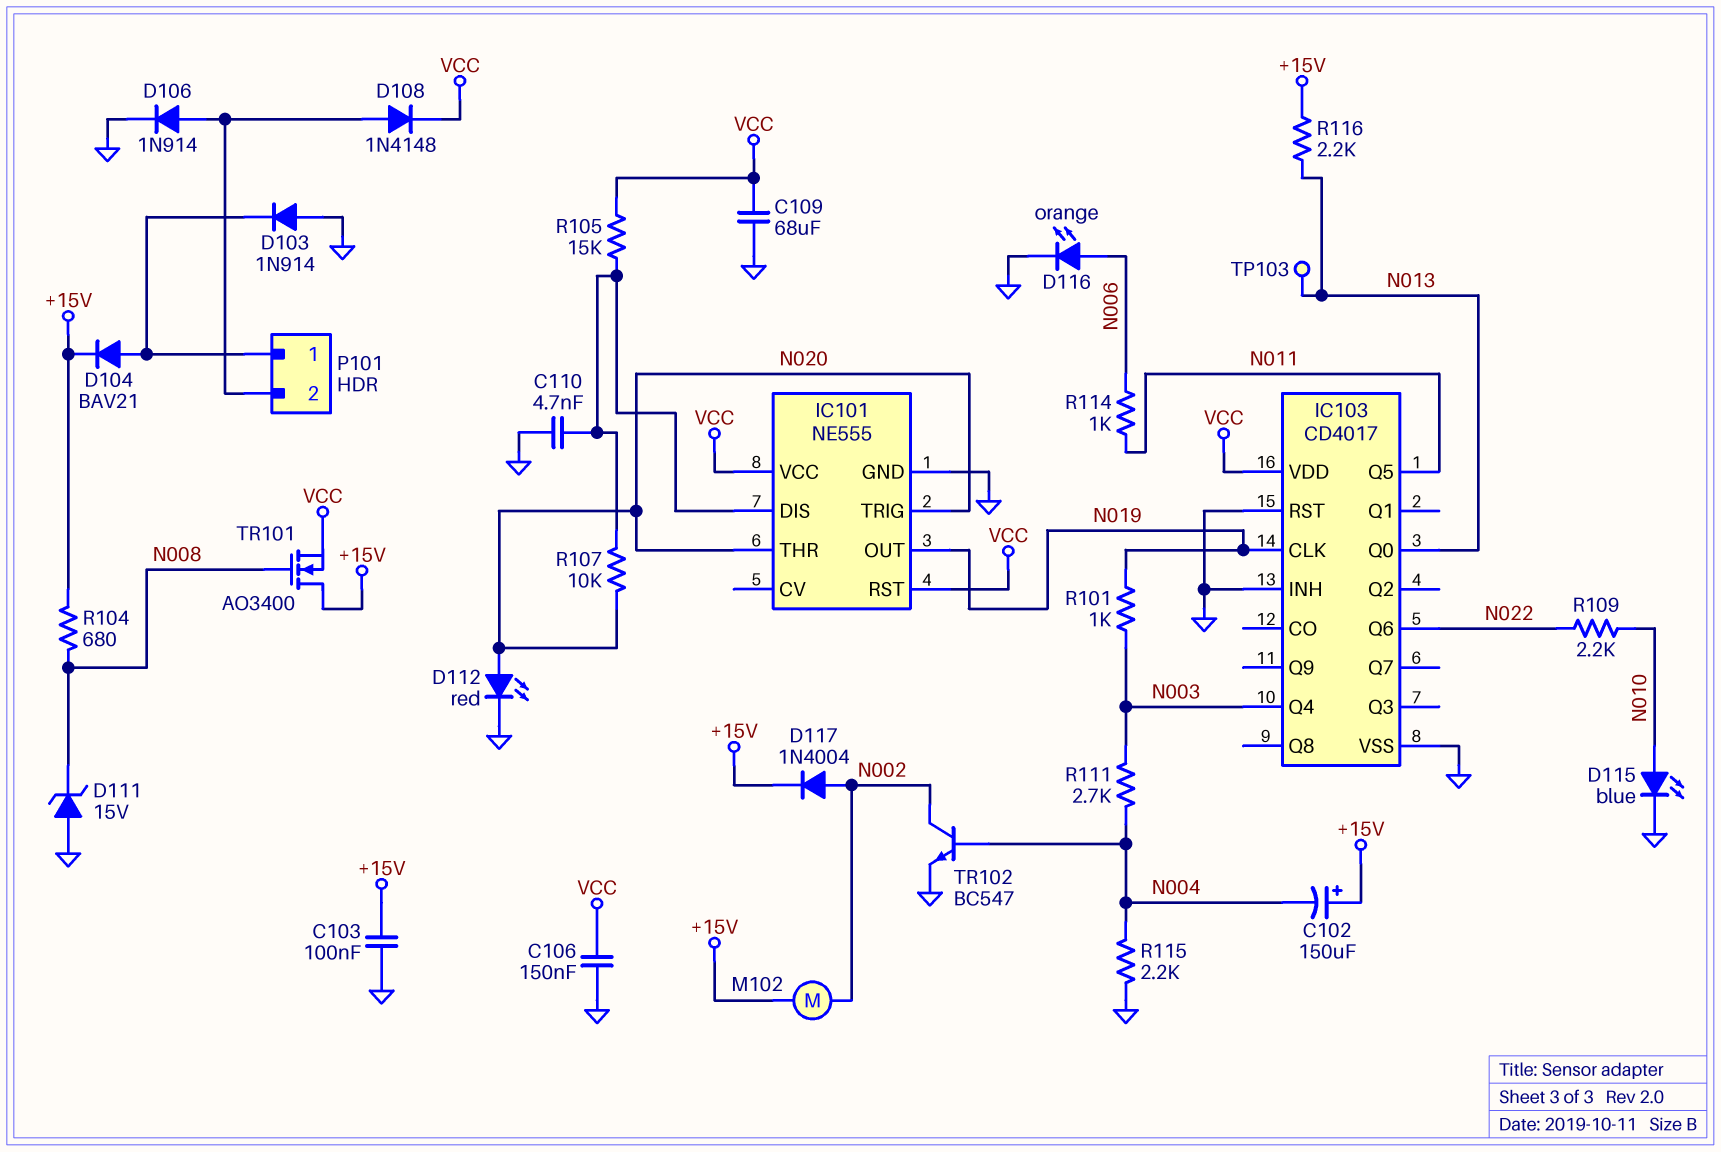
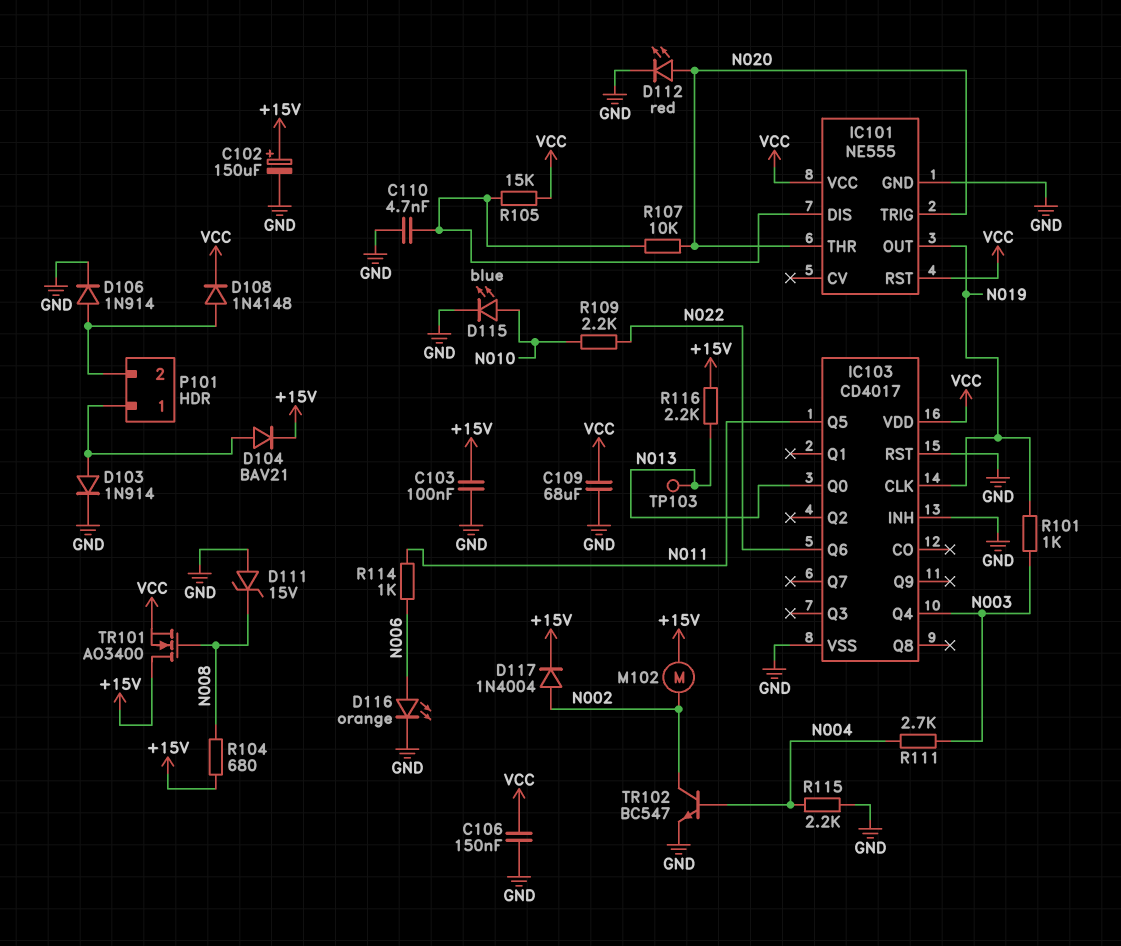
C102: 150uF (plus +15V, minus N004) -> 150uF (plus +15V, minus GND)
D103: diode 1N914 (A GND, K P101/1) -> diode 1N914 (A P101/1, K GND)

